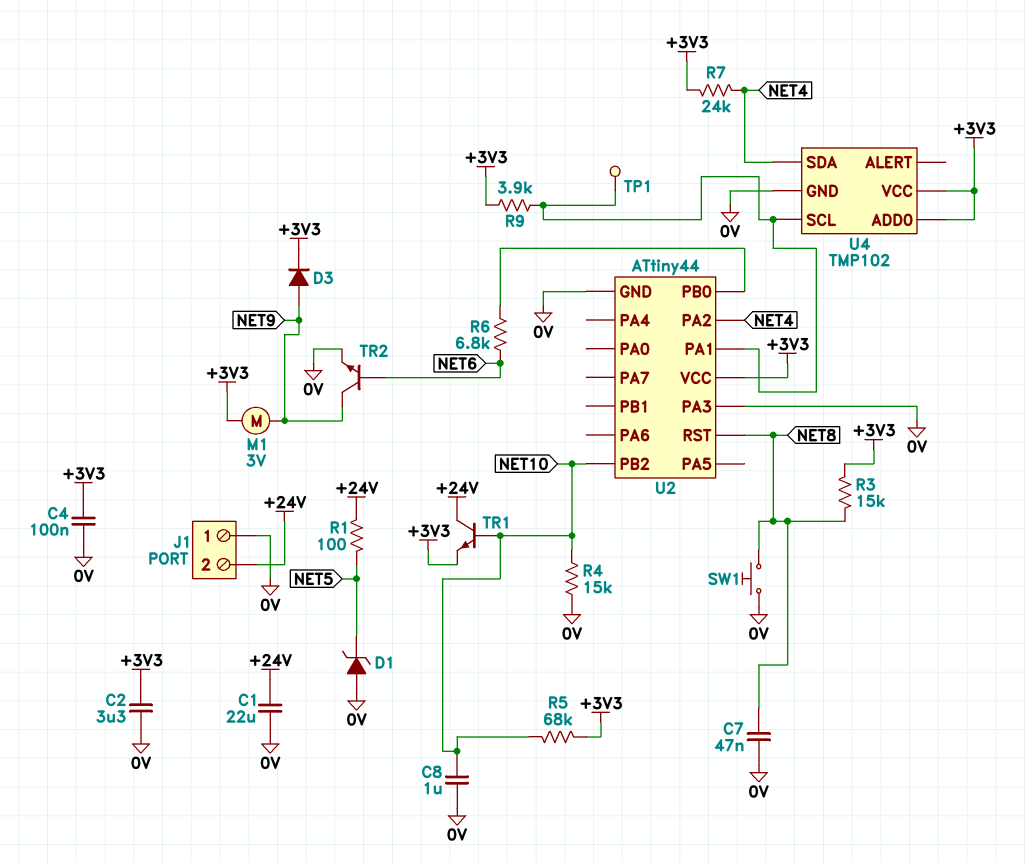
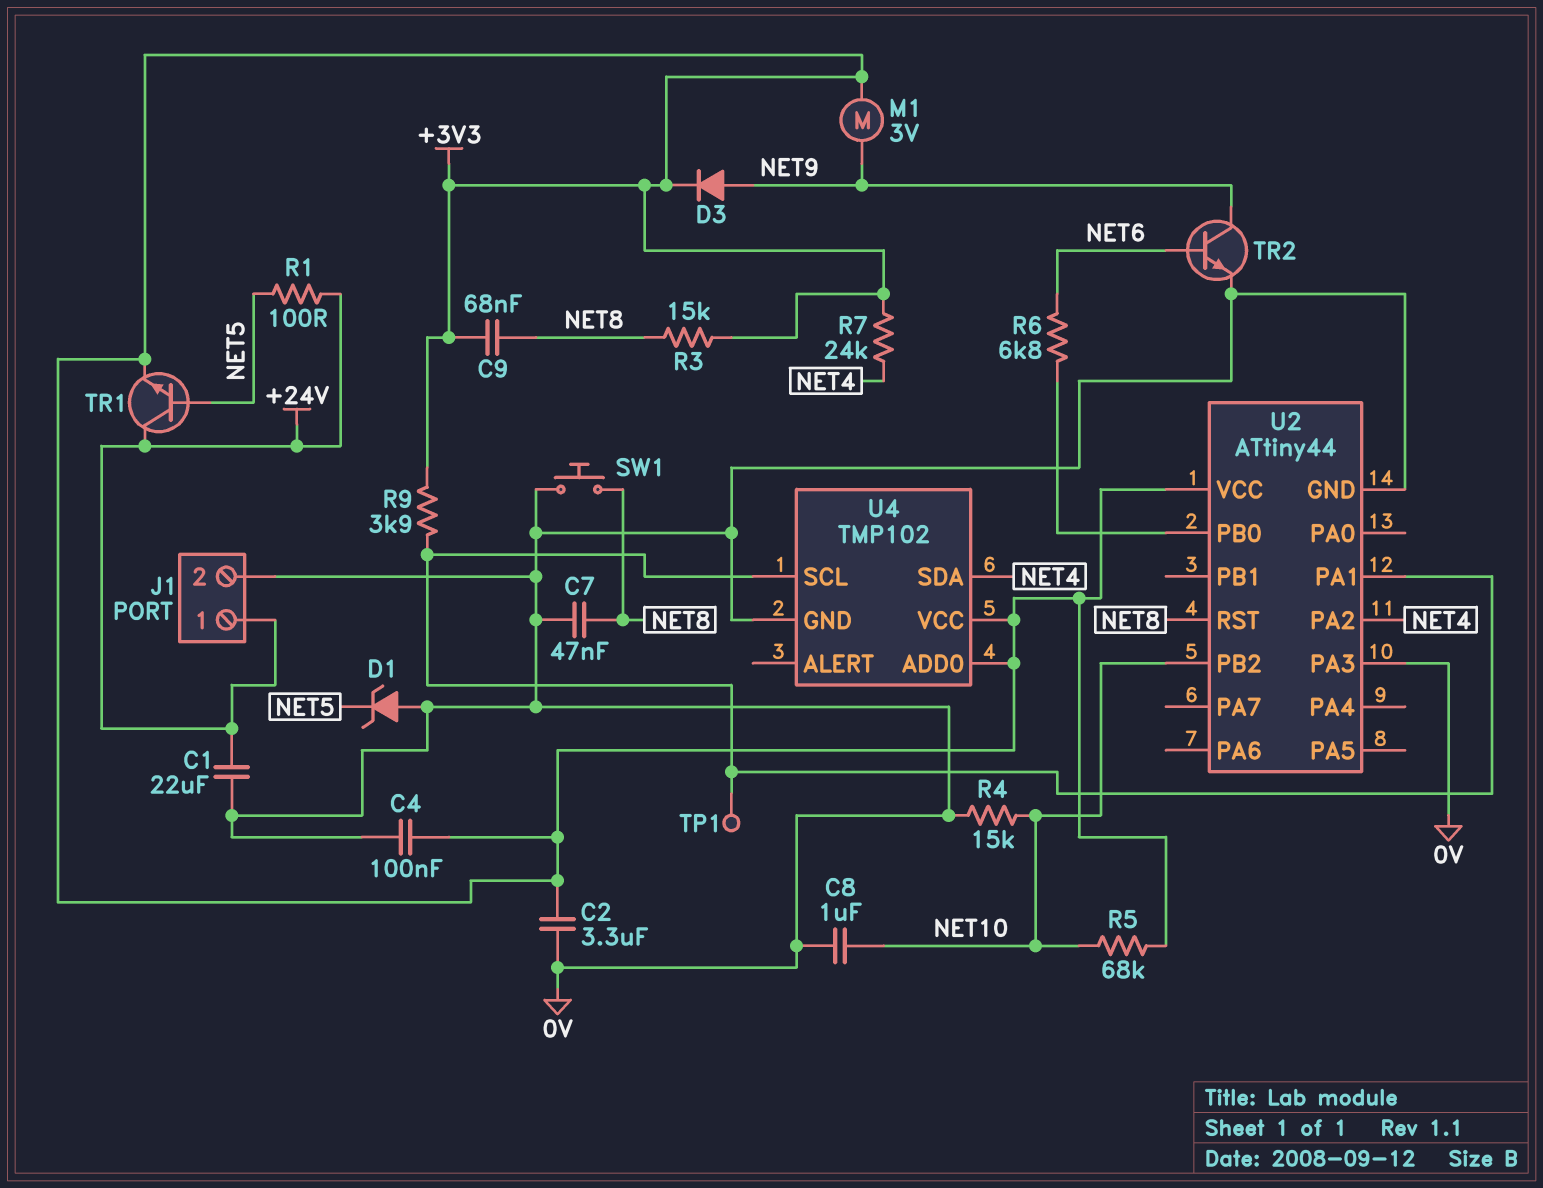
C9: none -> 68nF (+3V3, NET8)
J1 pin 1: 0V -> +24V
J1 pin 2: +24V -> 0V
TR1: NPN (B NET10, C +24V, E +3V3) -> NPN (B NET5, C +24V, E +3V3)

